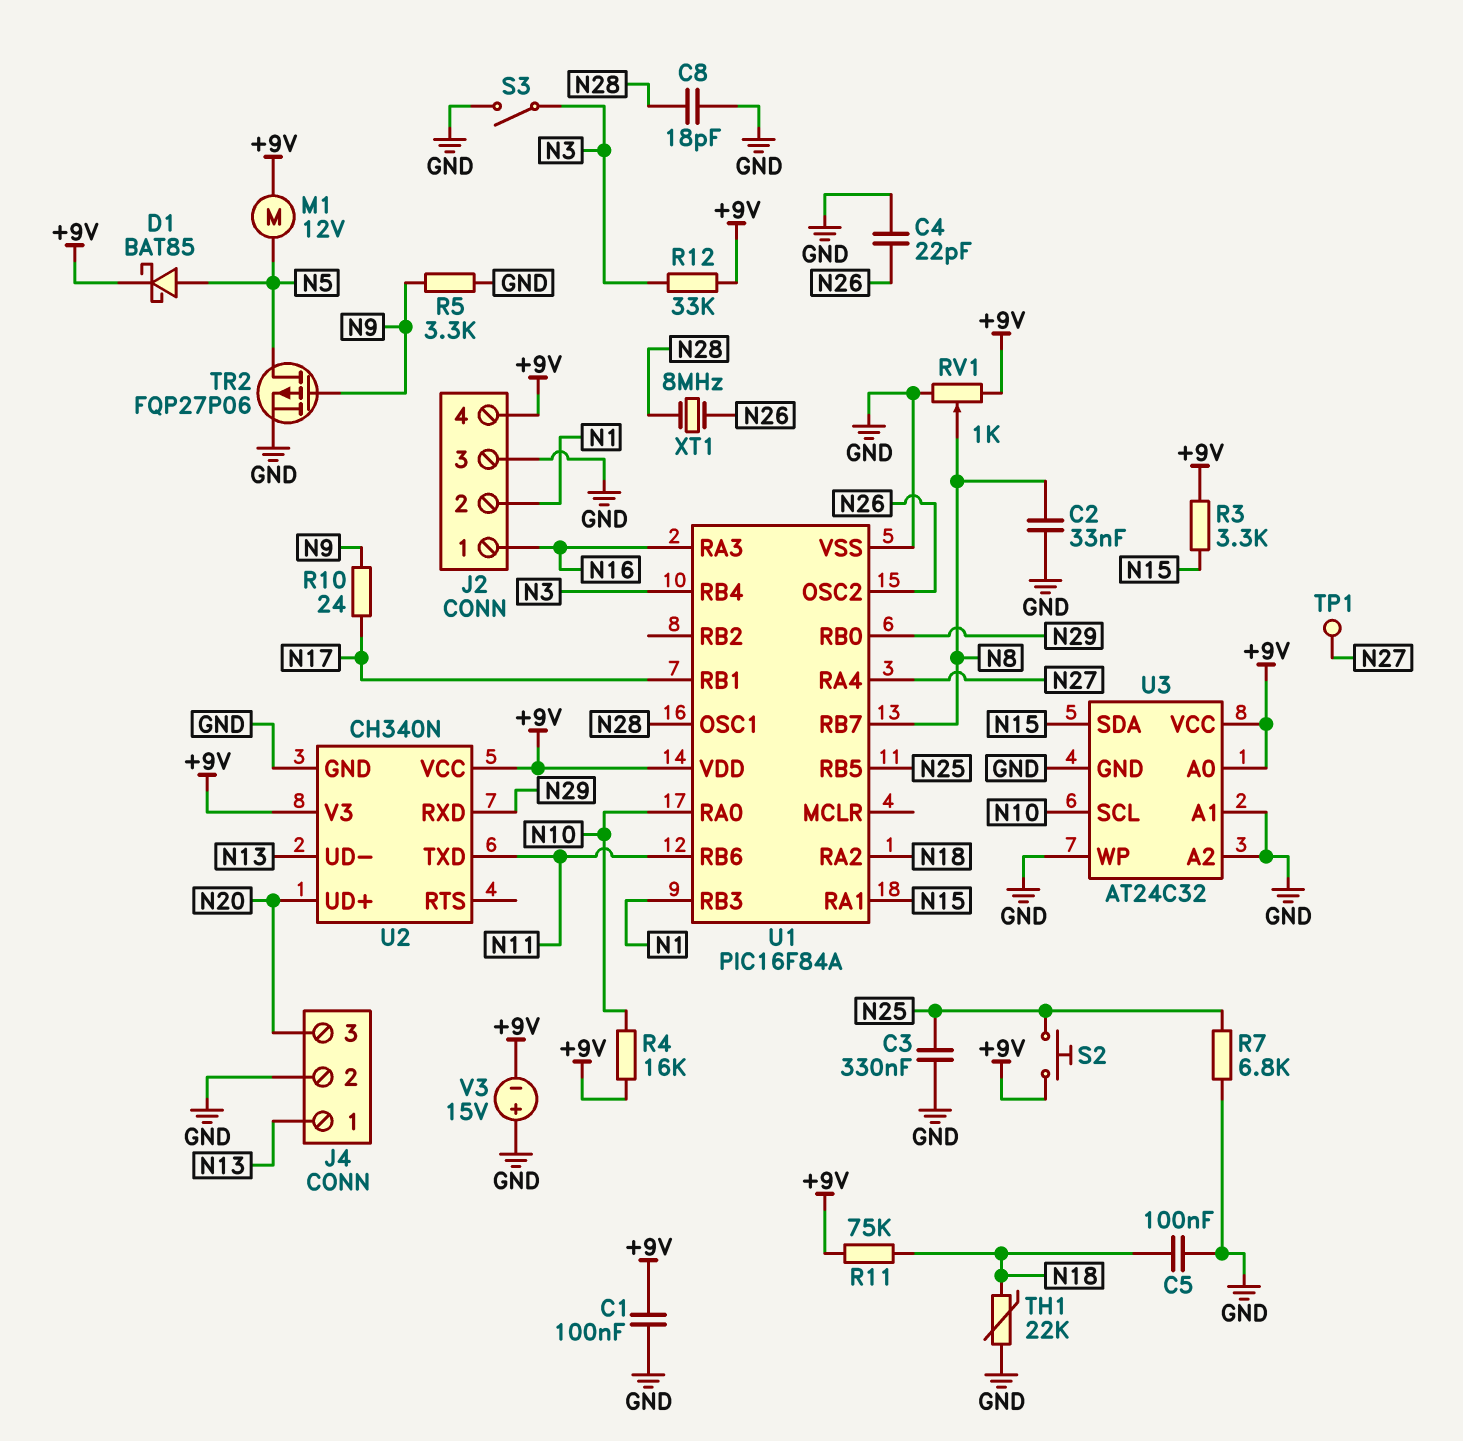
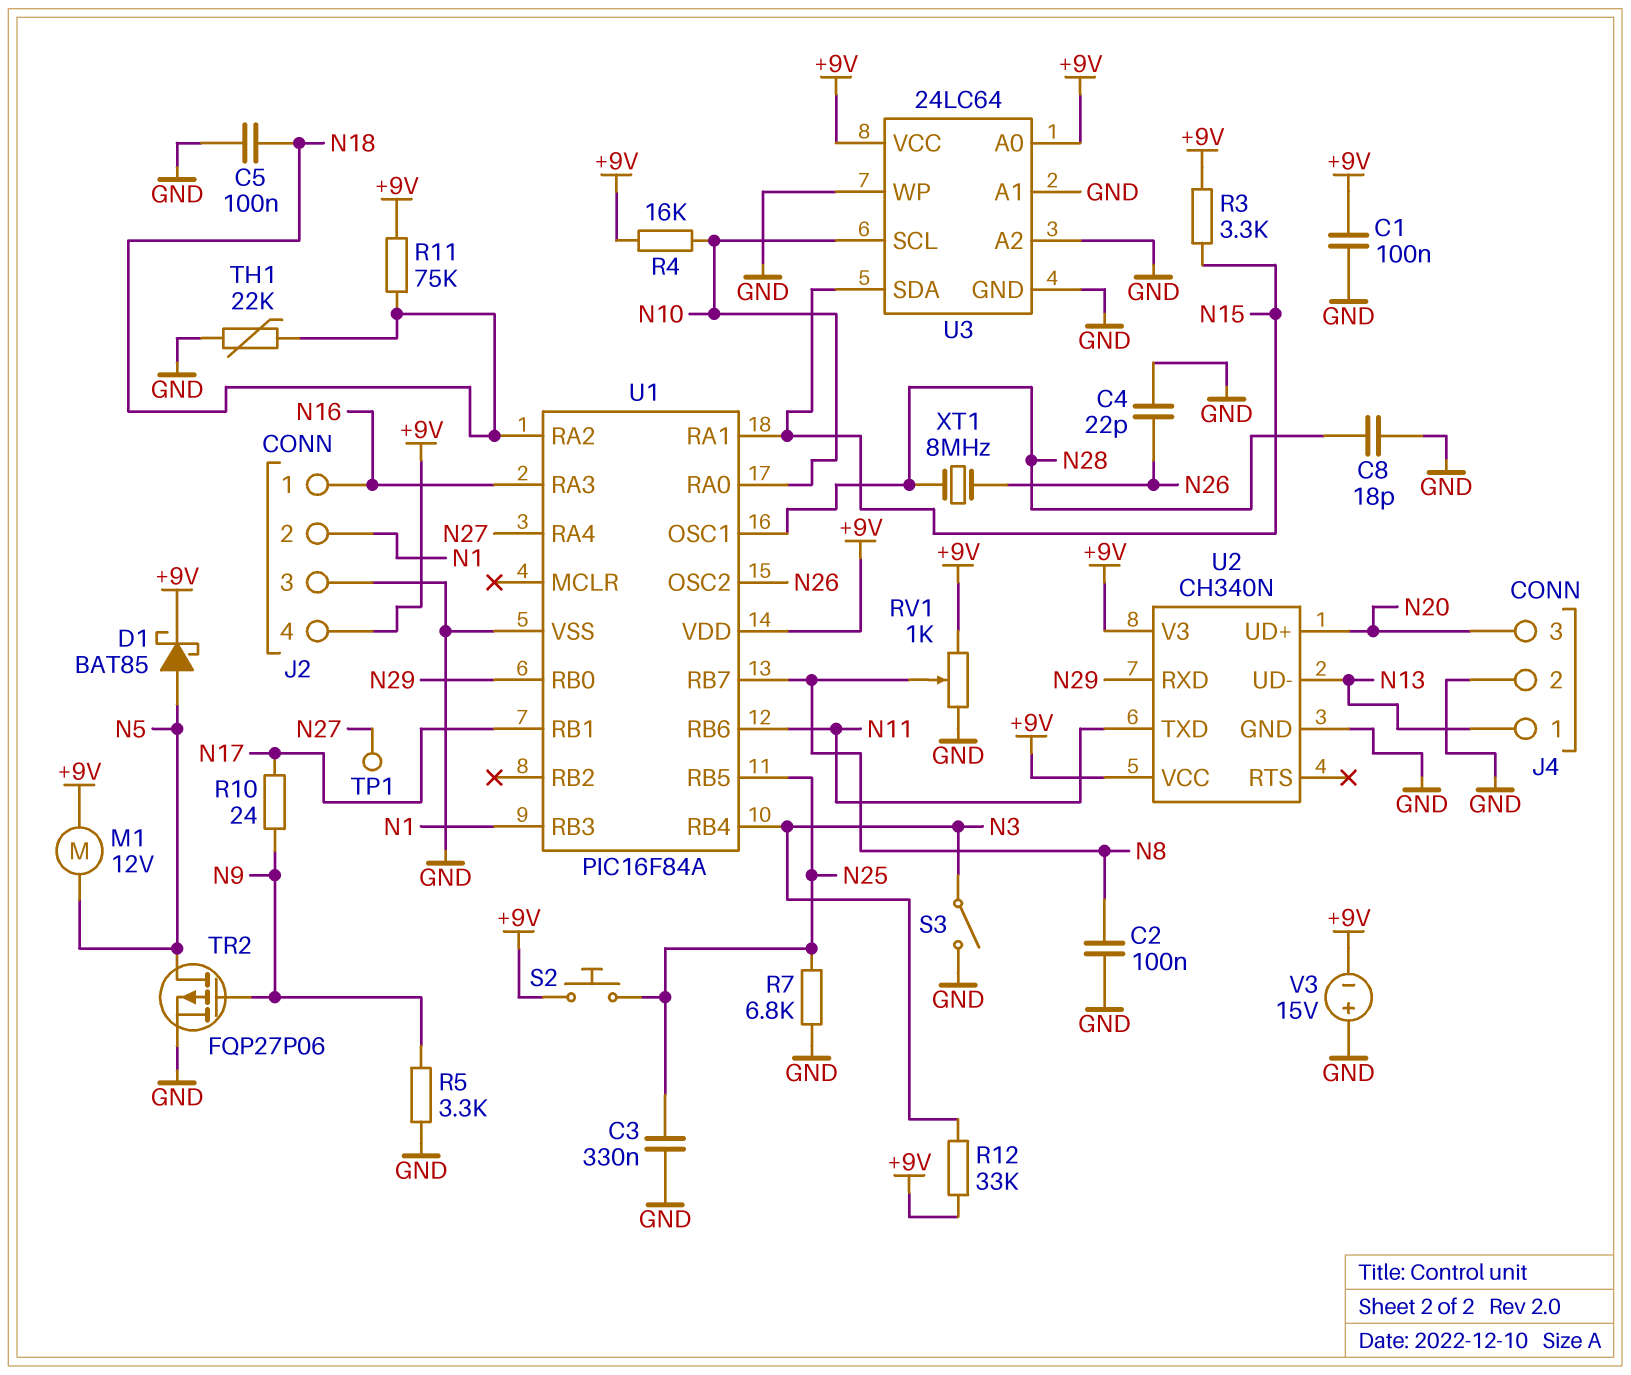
C2: 33nF (GND, N8) -> 100nF (GND, N8)
U3: AT24C32 -> 24LC64

